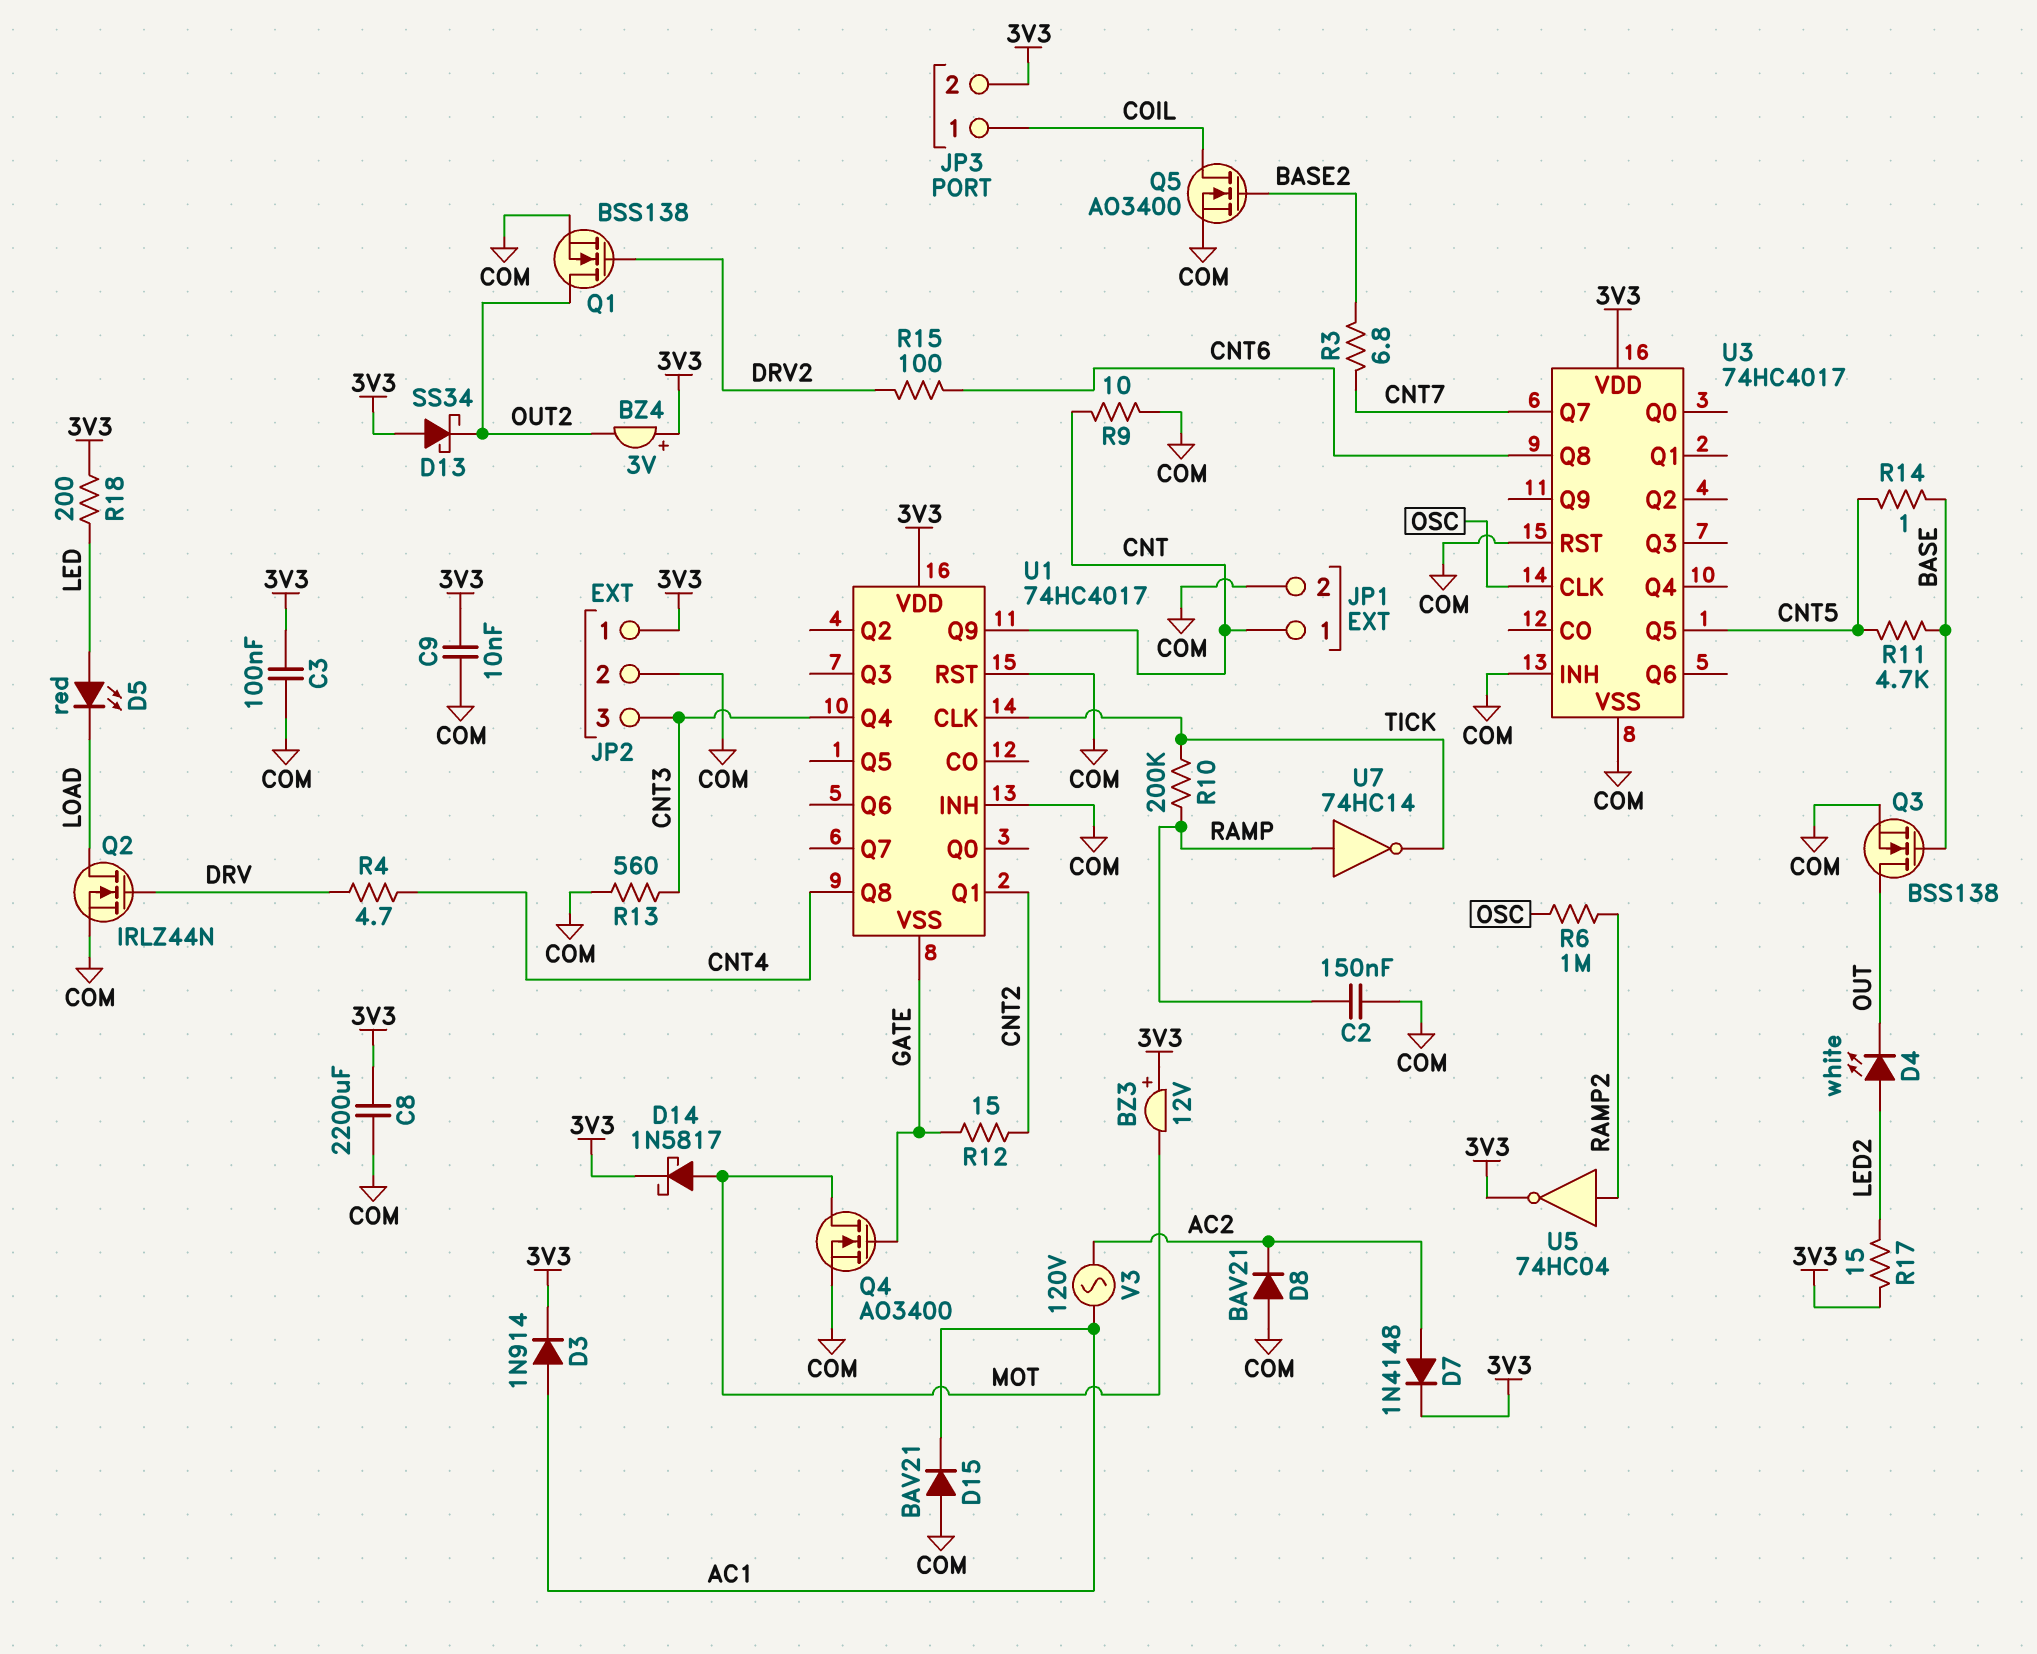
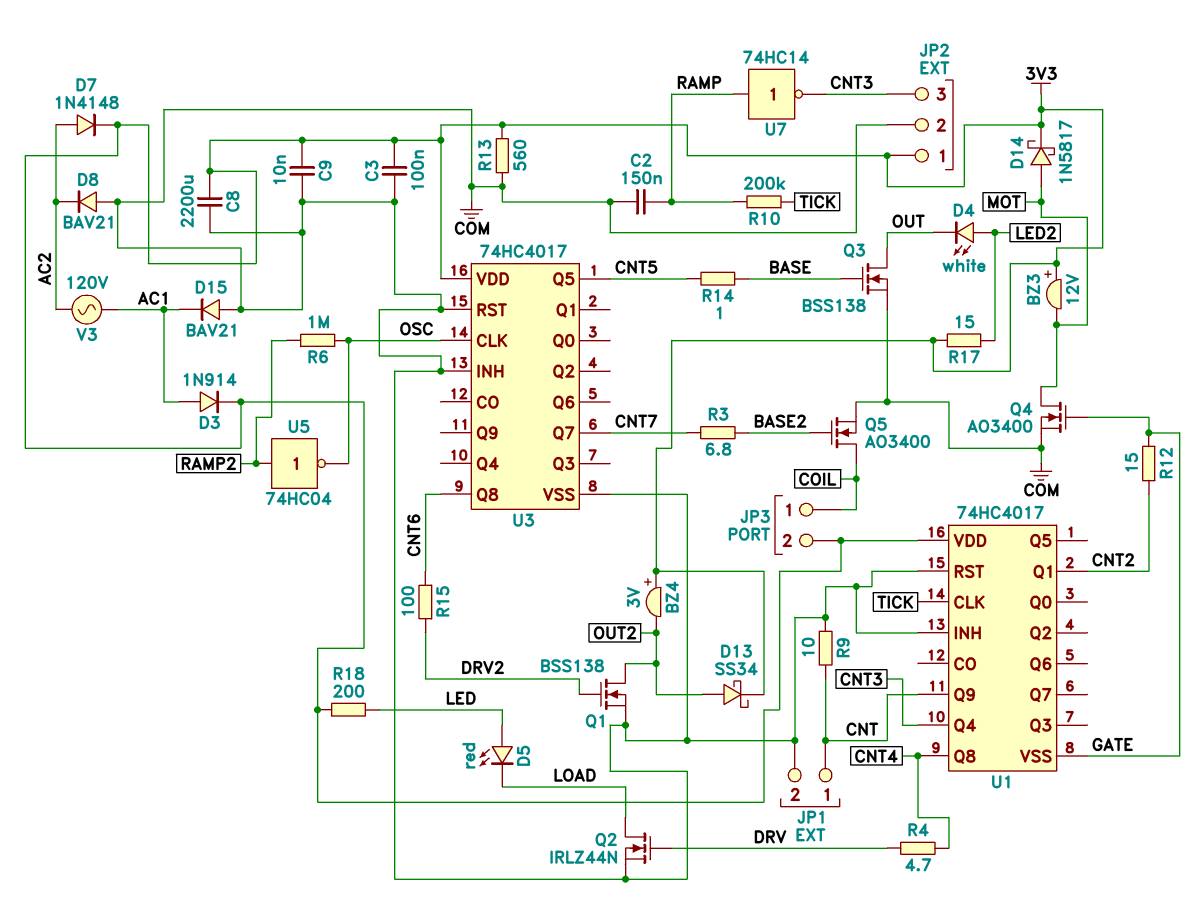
D13: schottky SS34 (A 3V3, K OUT2) -> schottky SS34 (A OUT2, K 3V3)
R11: 4.7k (BASE, CNT5) -> none
R13: 560 (CNT3, COM) -> 560 (3V3, COM)
U5: NOT 74HC04 (in RAMP2, out 3V3) -> NOT 74HC04 (in RAMP2, out OSC)
U7: NOT 74HC14 (in RAMP, out TICK) -> NOT 74HC14 (in RAMP, out CNT3)

